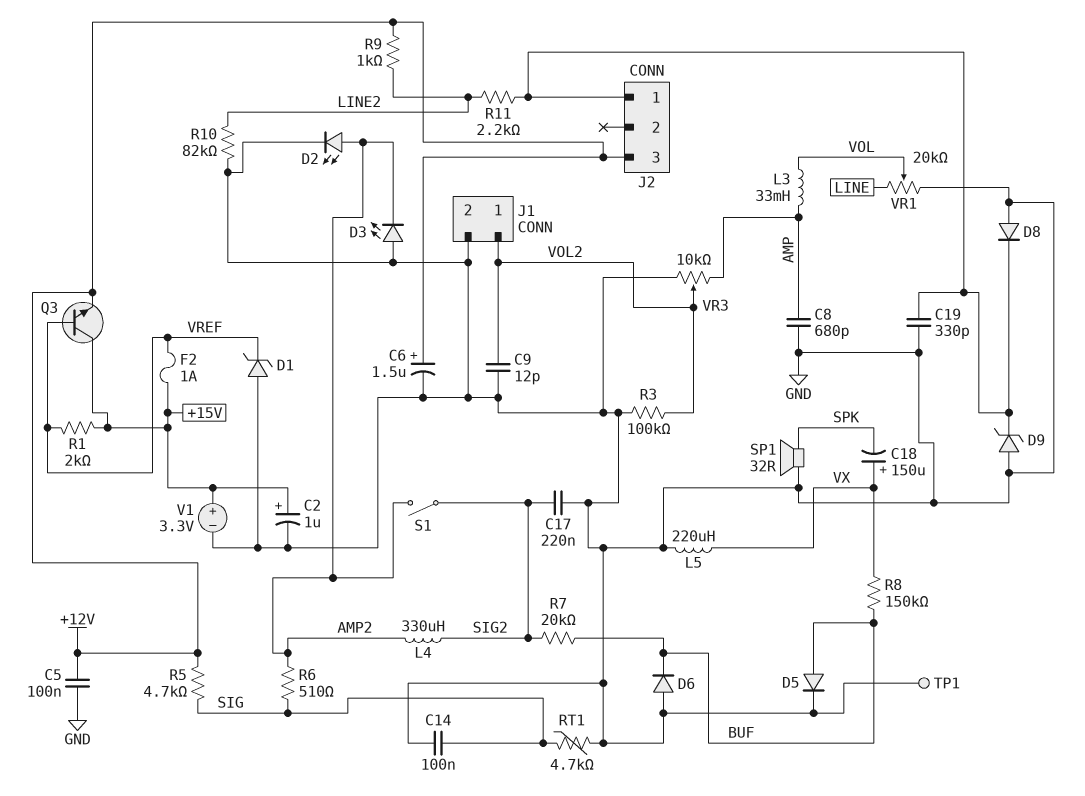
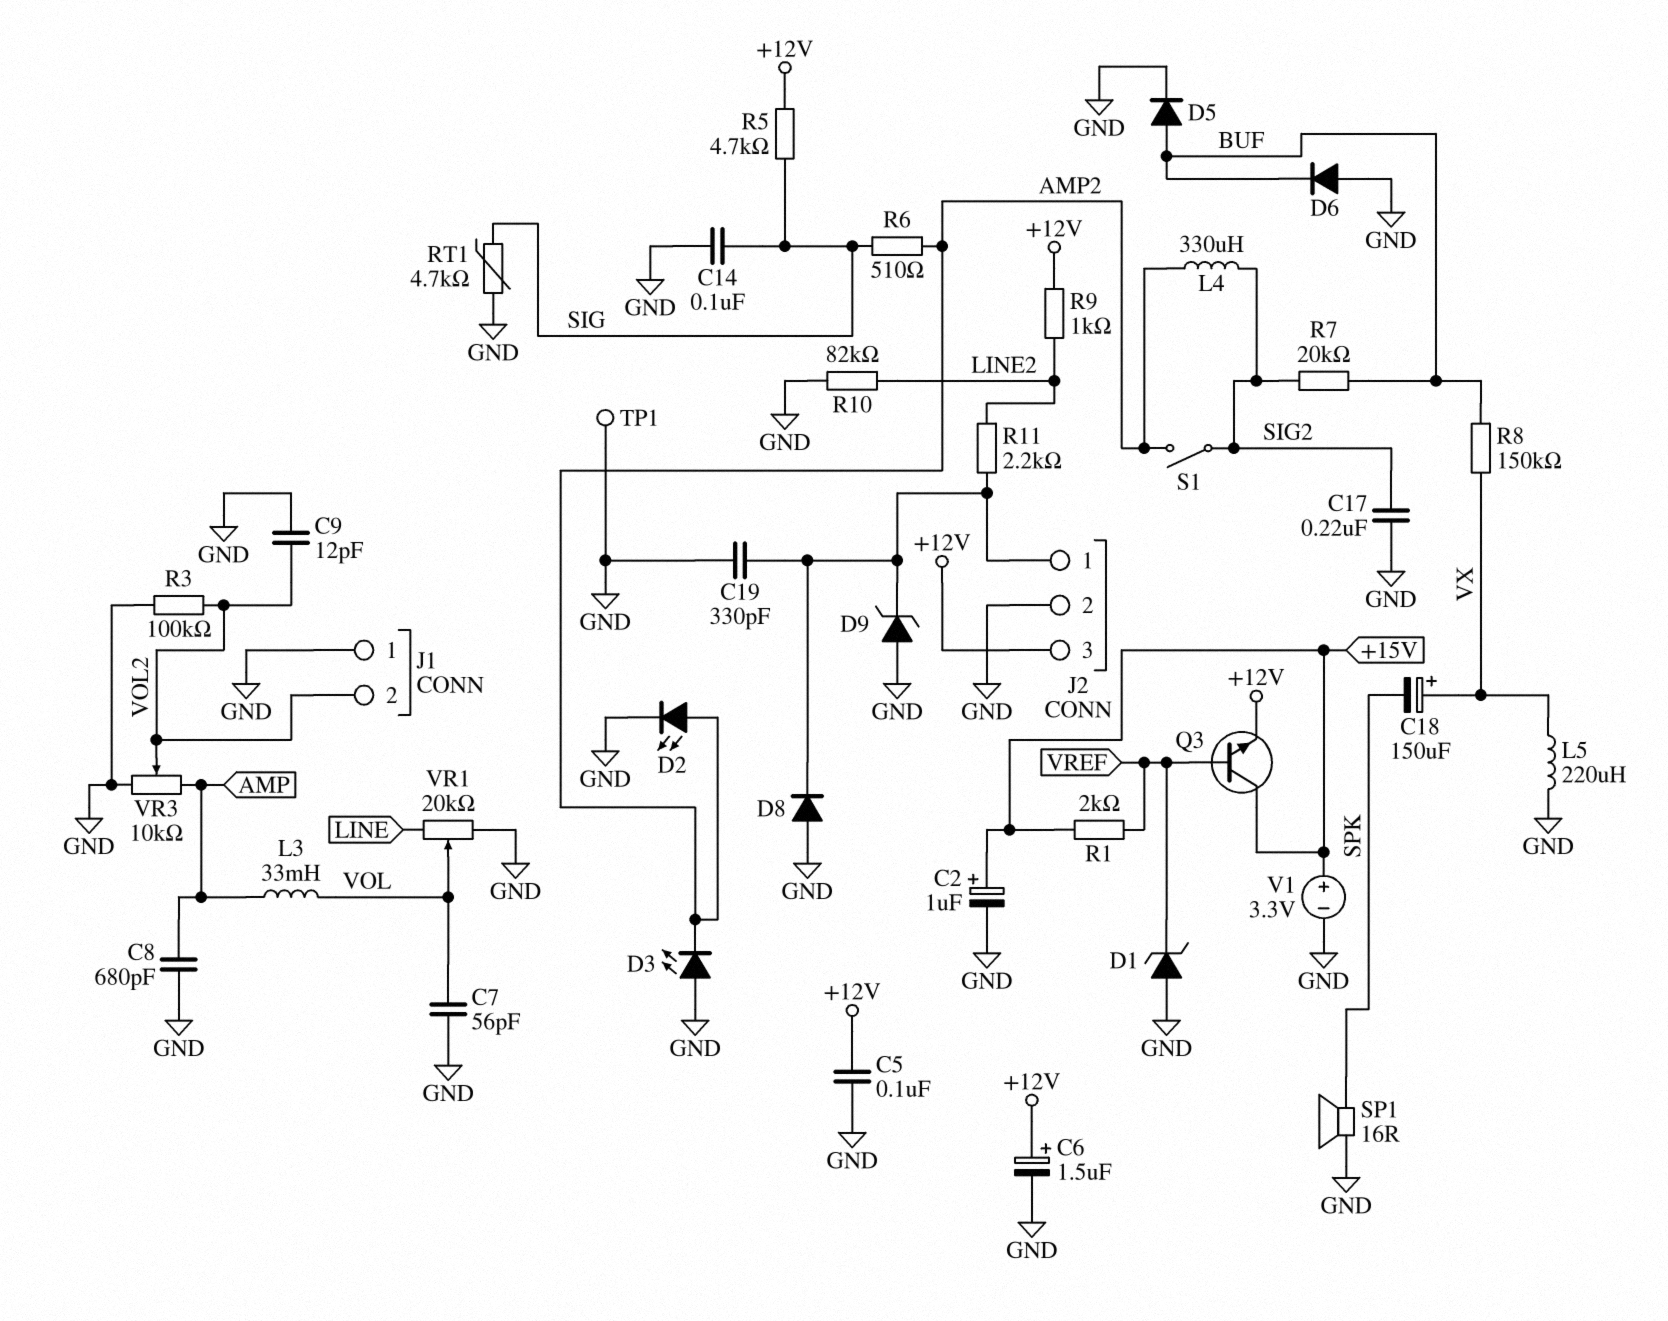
C7: none -> 56pF (GND, VOL)
F2: 1A (+15V, VREF) -> none
J1 pin 1: VOL2 -> GND
J1 pin 2: GND -> VOL2
J2 pin 2: none -> GND
SP1: speaker 32R (GND, SPK) -> speaker 16R (GND, SPK)

